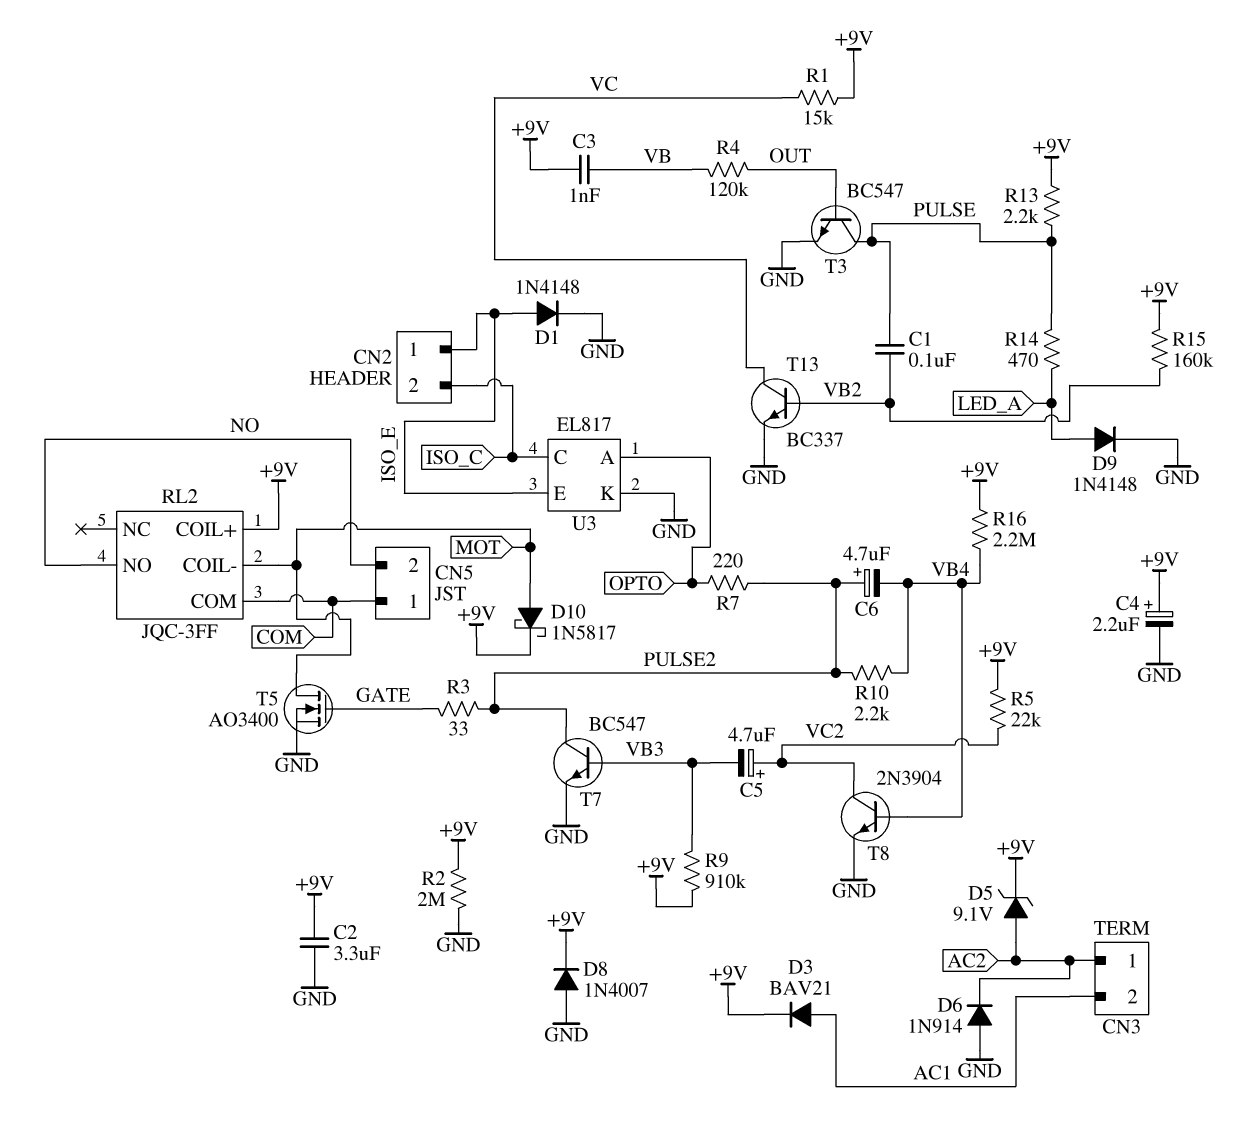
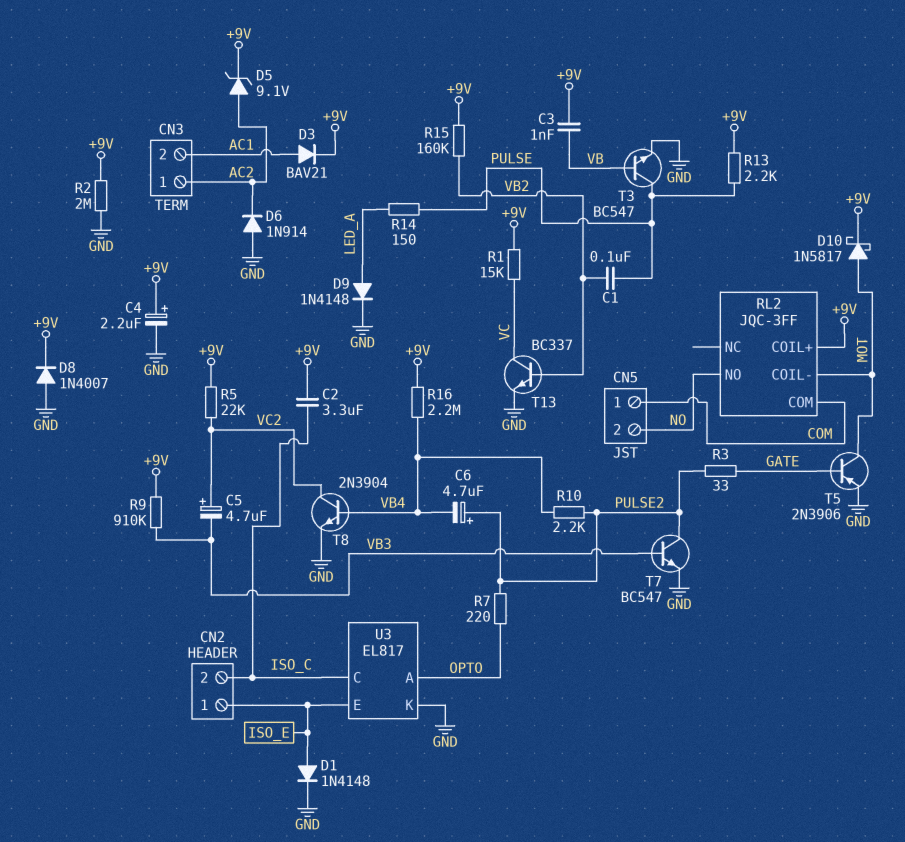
C2: 3.3uF (+9V, GND) -> 3.3uF (+9V, ISO_C)
R4: 120k (OUT, VB) -> none
R14: 470 (LED_A, PULSE) -> 150 (LED_A, PULSE)
T3: NPN BC547 (B OUT, C PULSE, E GND) -> NPN BC547 (B VB, C PULSE, E GND)
T5: NMOS AO3400 (G GATE, D MOT, S GND) -> PNP 2N3906 (B GATE, C MOT, E GND)

